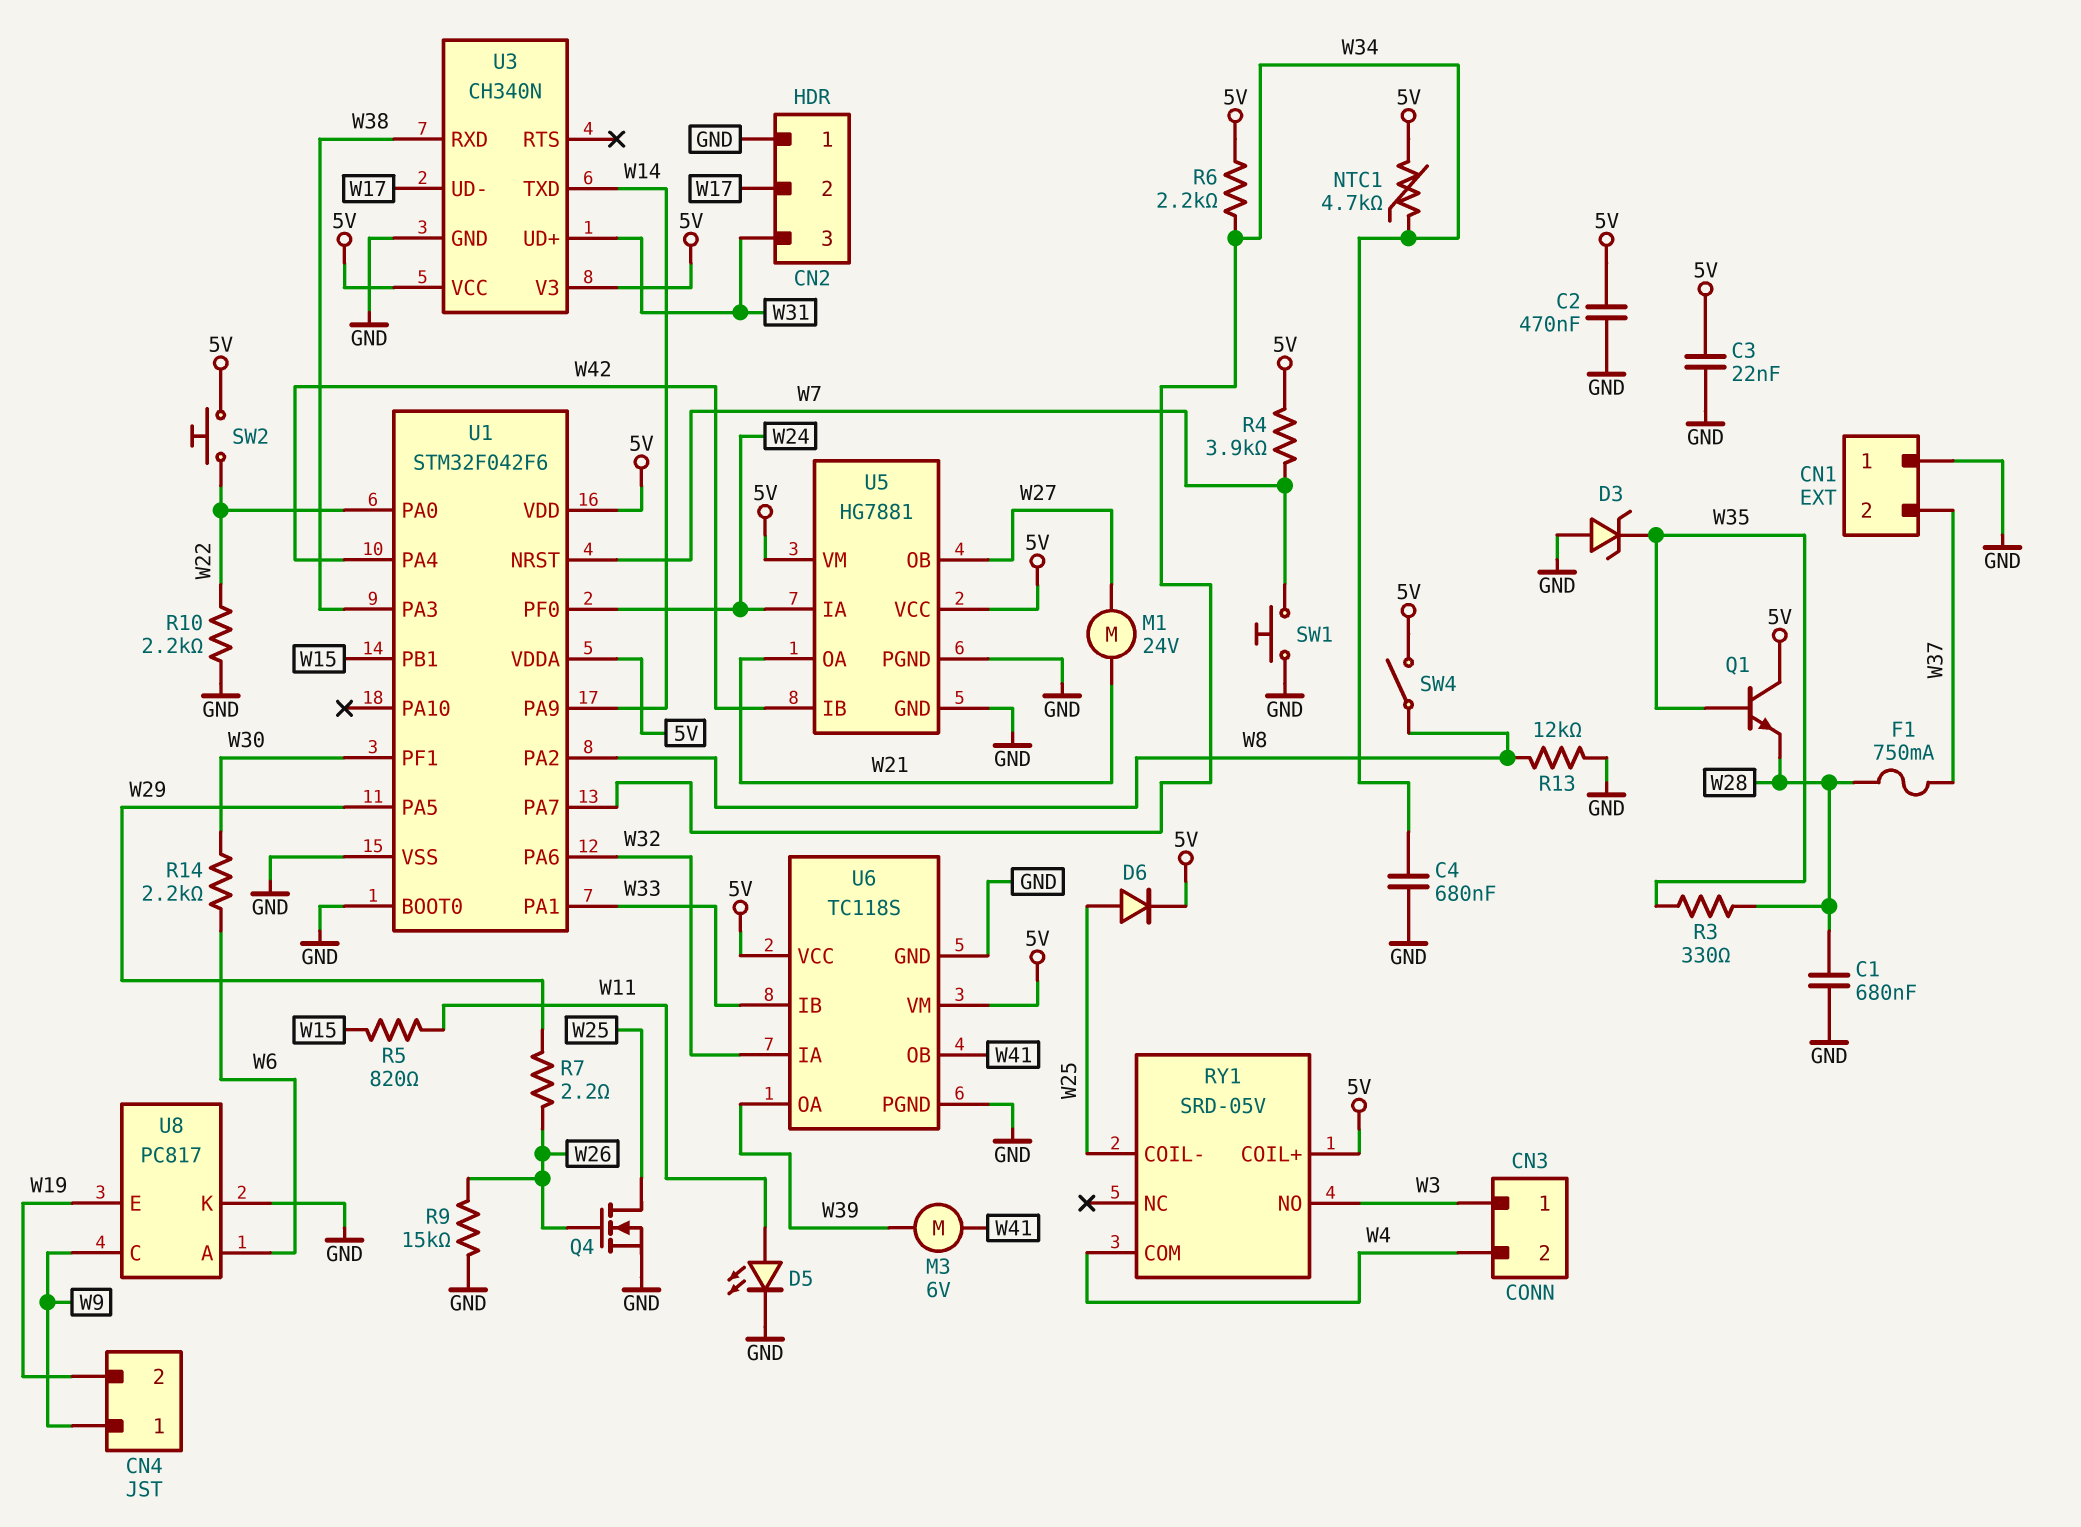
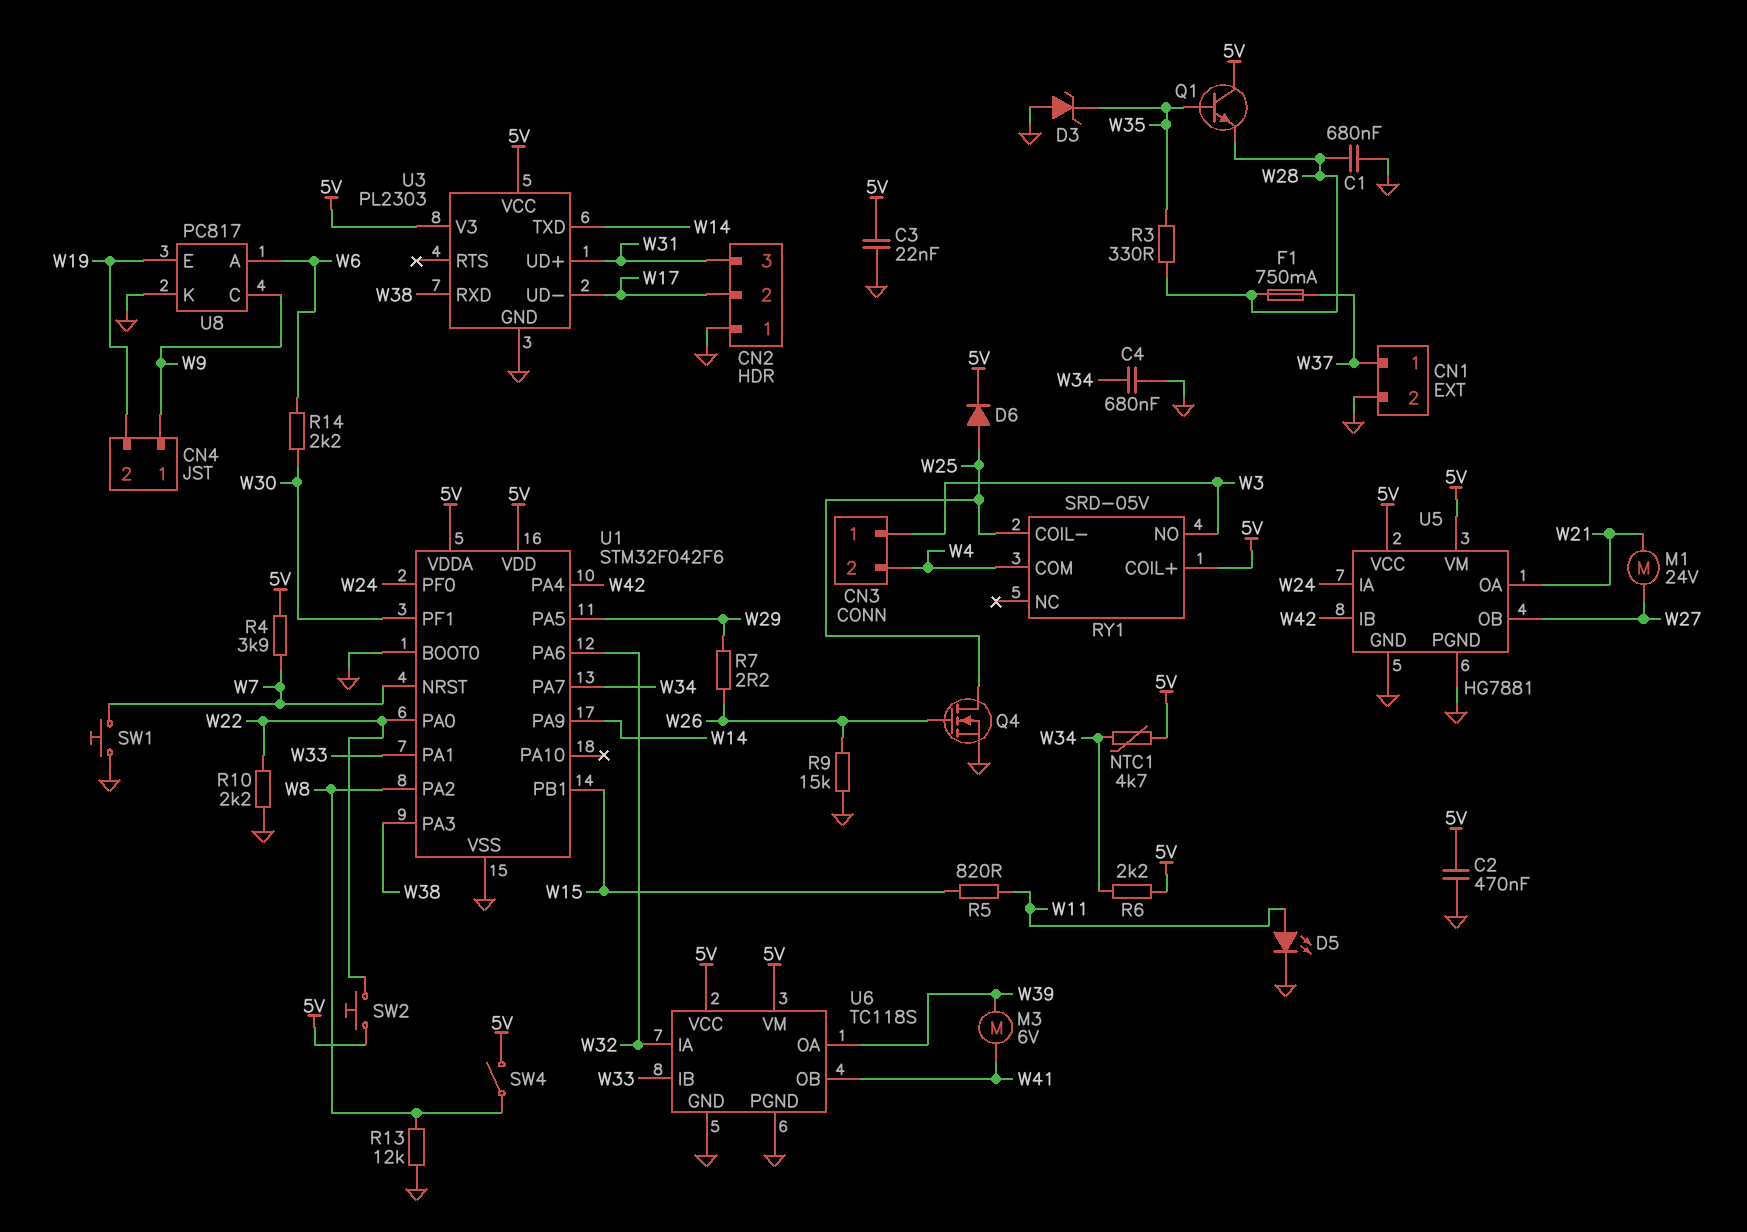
CN1 pin 1: GND -> W37
CN1 pin 2: W37 -> GND
U3: CH340N -> PL2303

